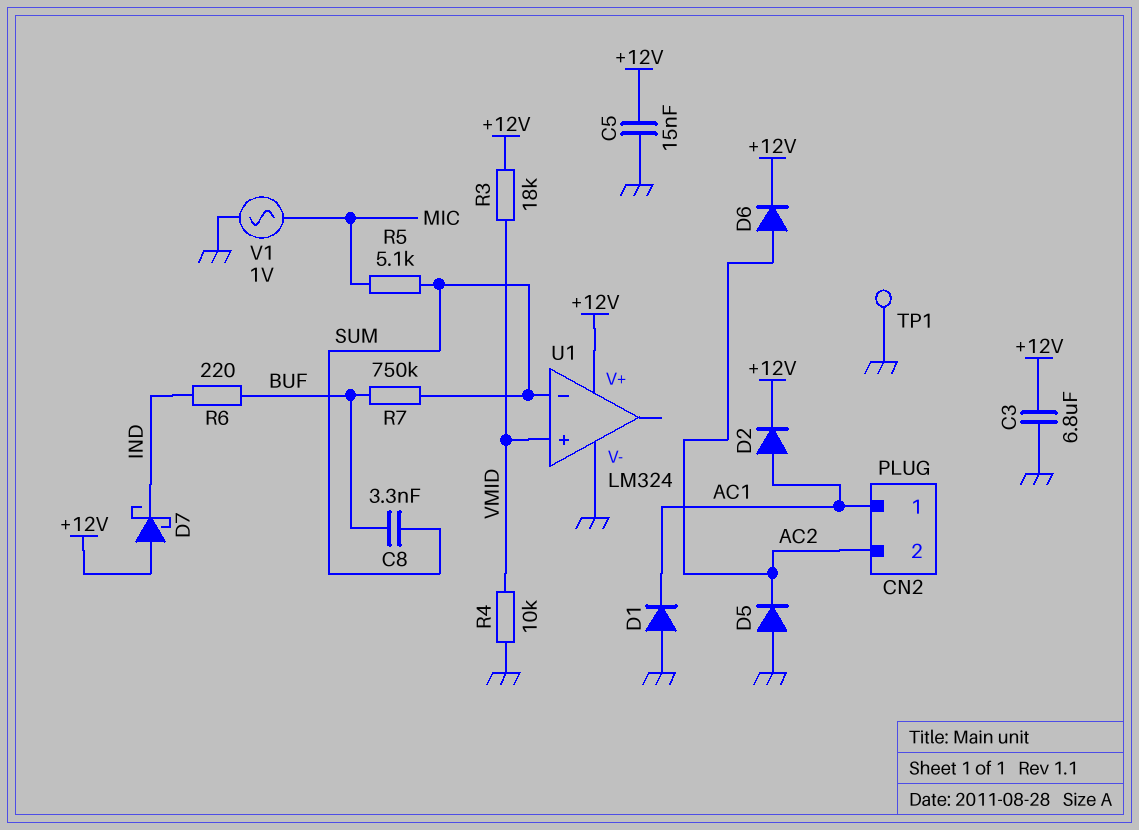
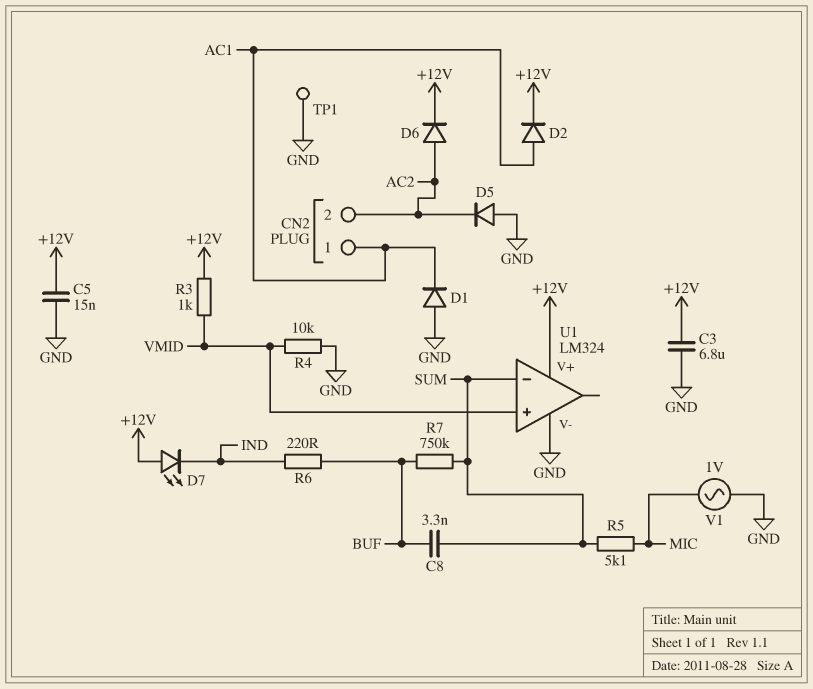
D7: schottky (A +12V, K IND) -> LED (A +12V, K IND)
R3: 18k (+12V, VMID) -> 1k (+12V, VMID)

